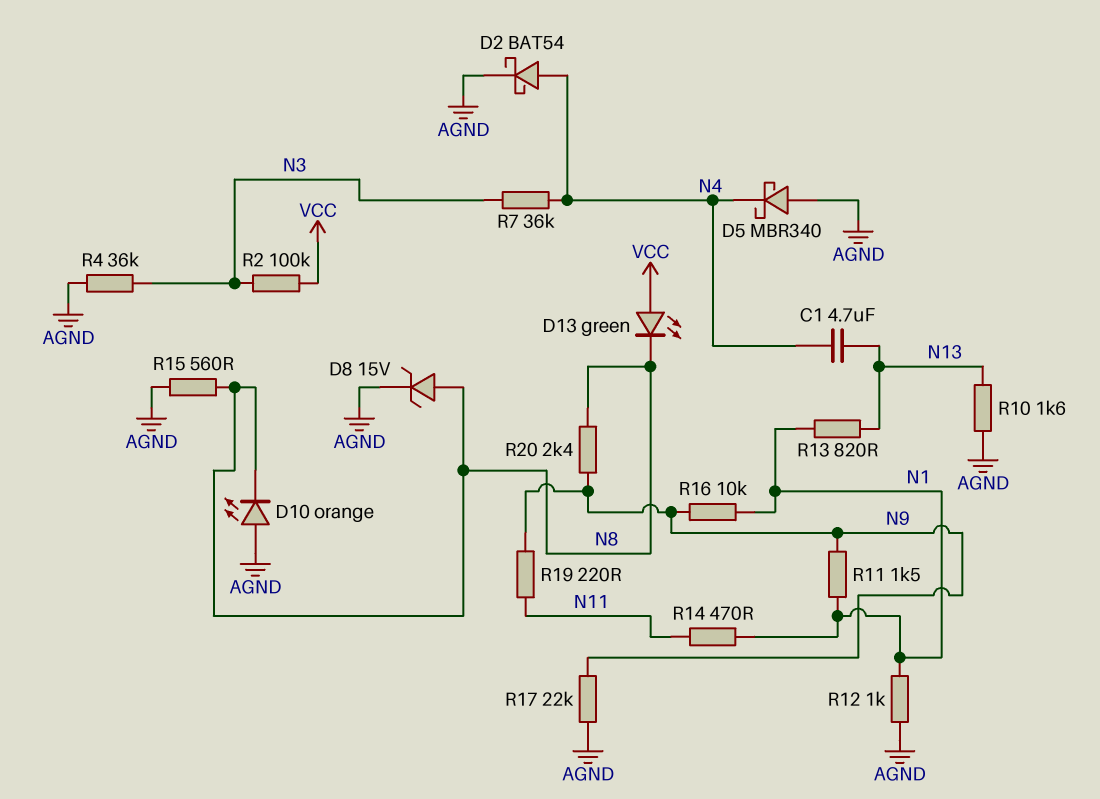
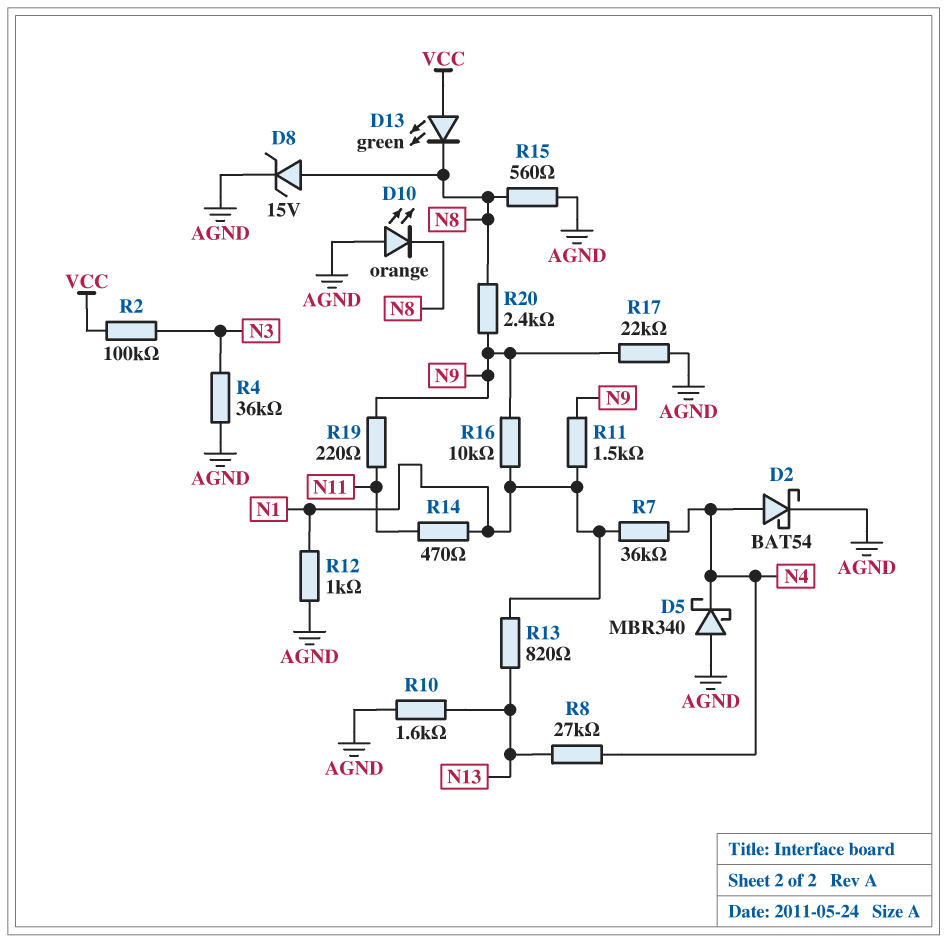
C1: 4.7uF (N4, N13) -> none
R7: 36k (N3, N4) -> 36k (N1, N4)
R8: none -> 27k (N4, N13)

